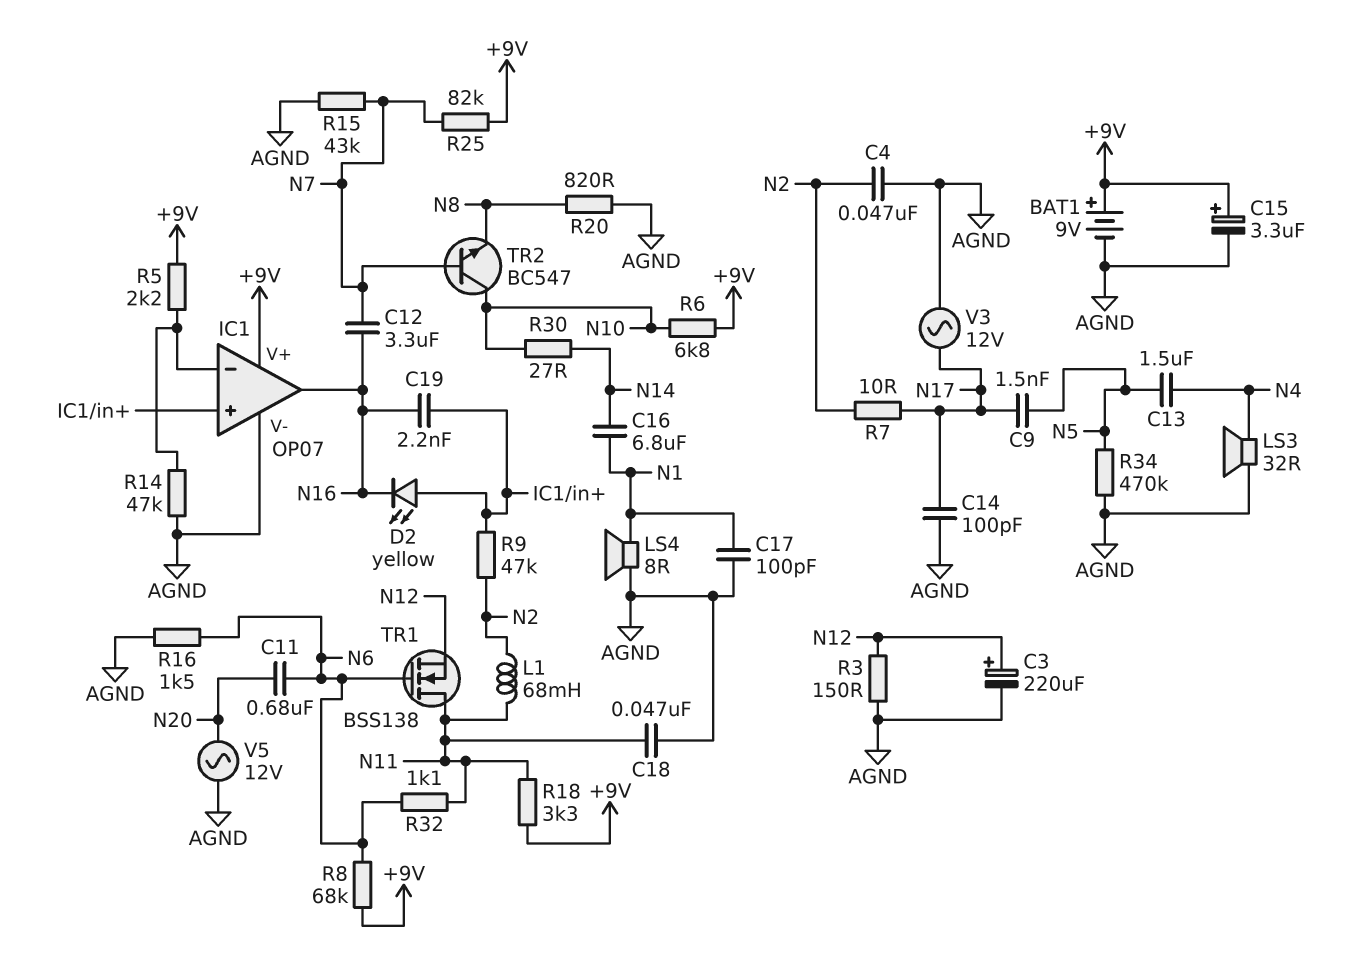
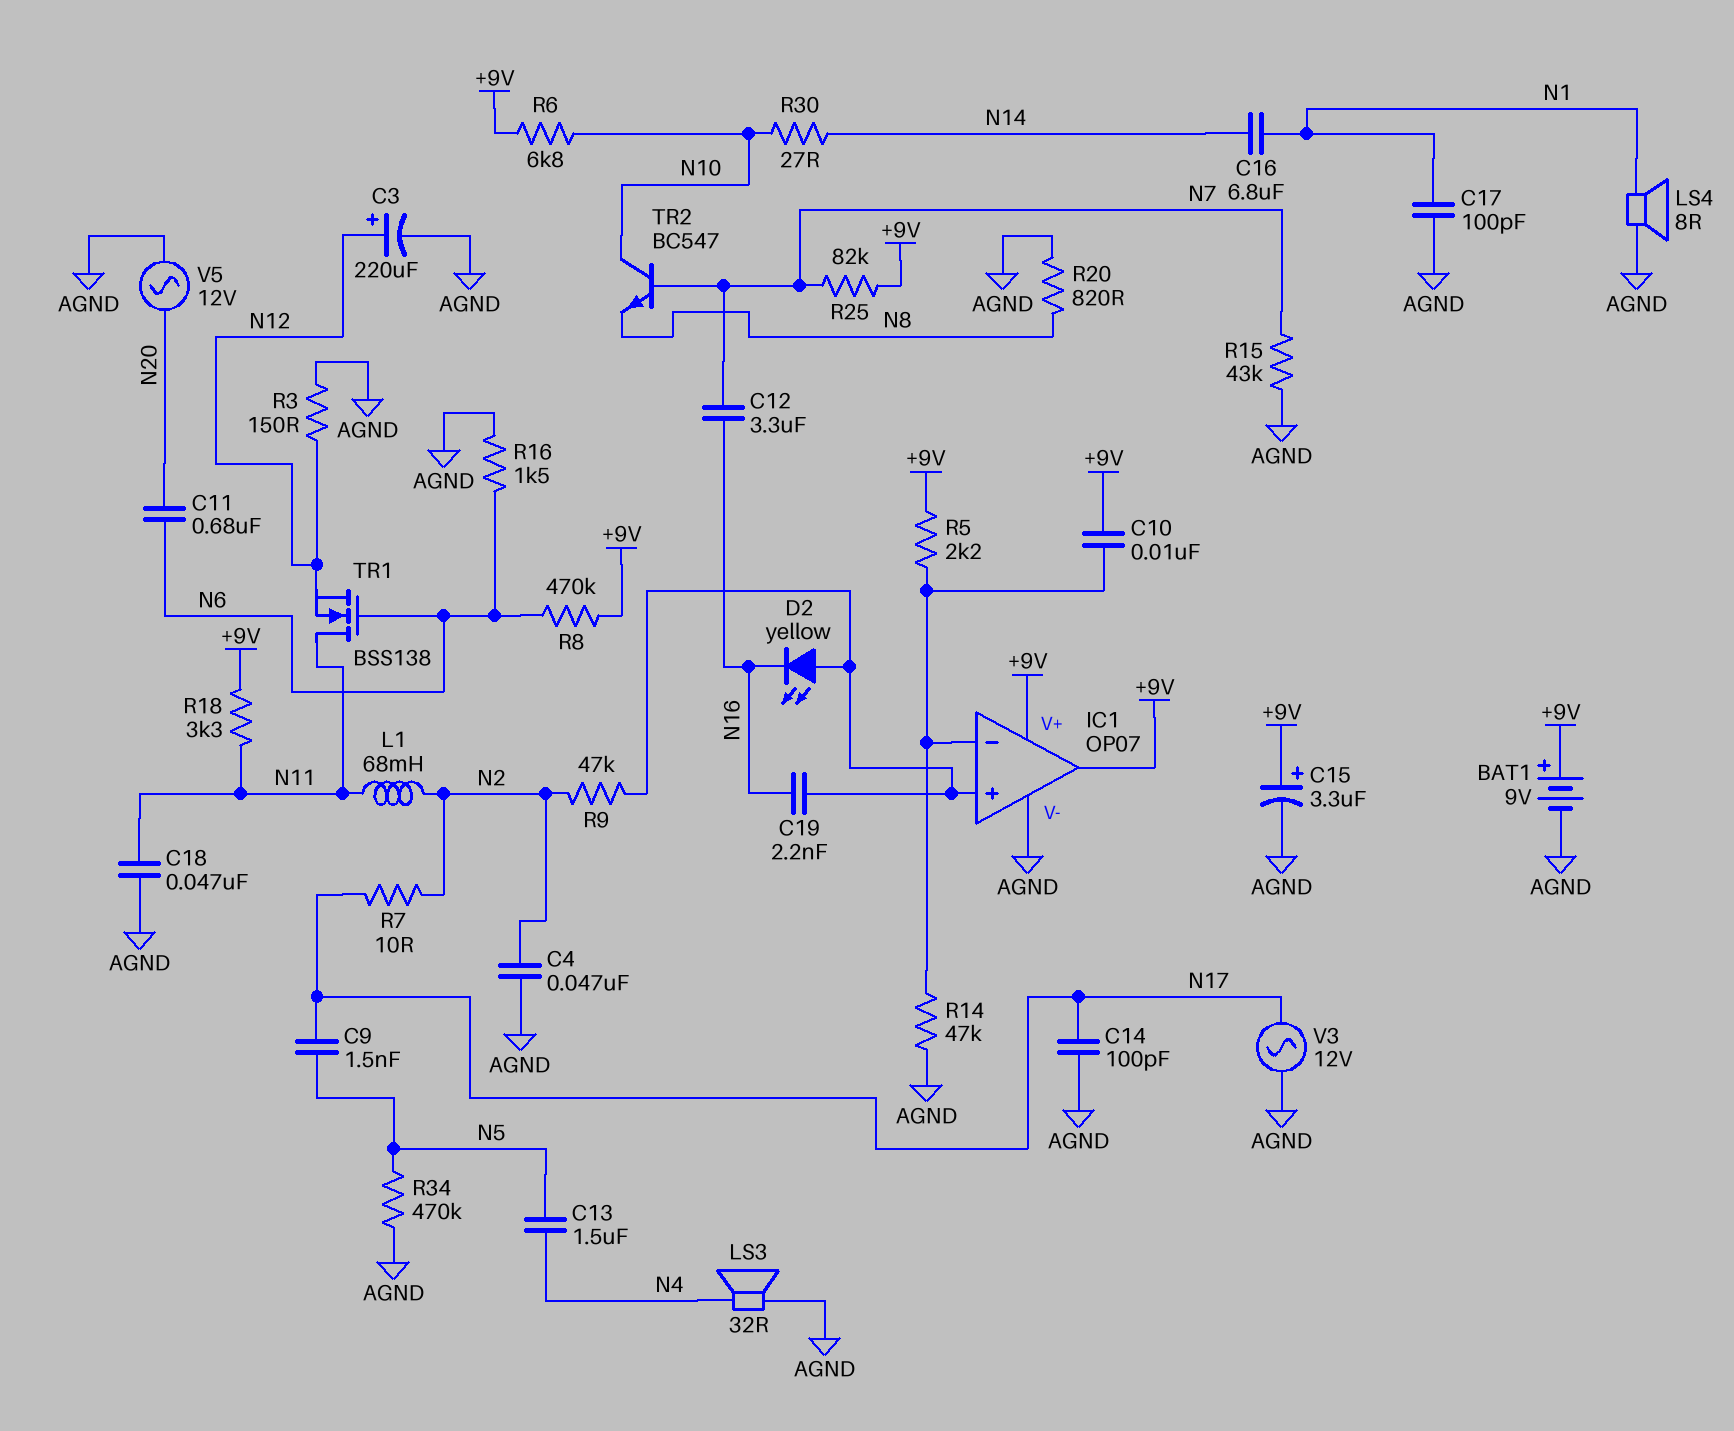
C10: none -> 10nF (+9V, IC1/in-)
IC1 pin out: N16 -> +9V
R8: 68k (+9V, N6) -> 470k (+9V, N6)
R32: 1.1k (N6, N11) -> none

